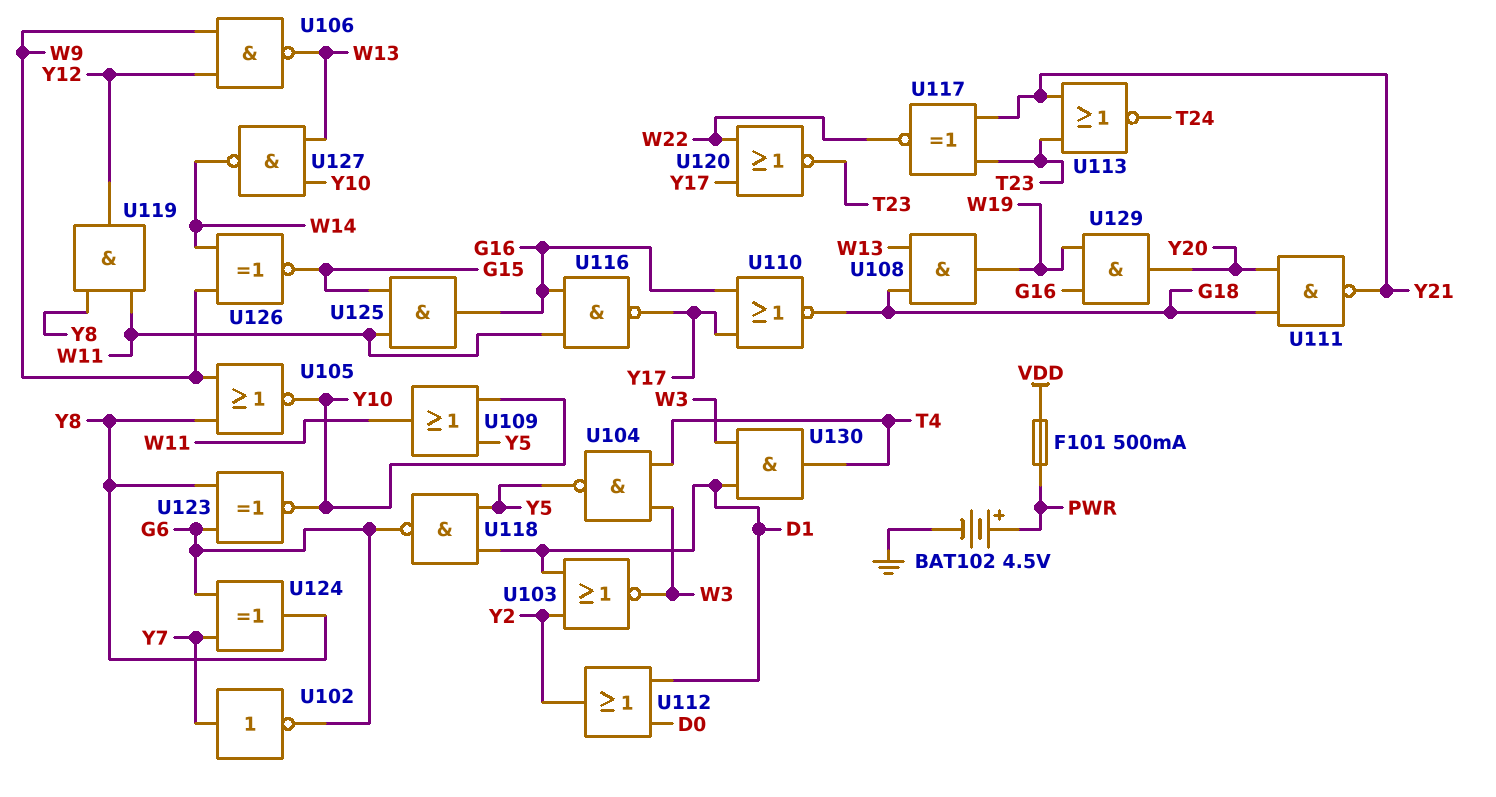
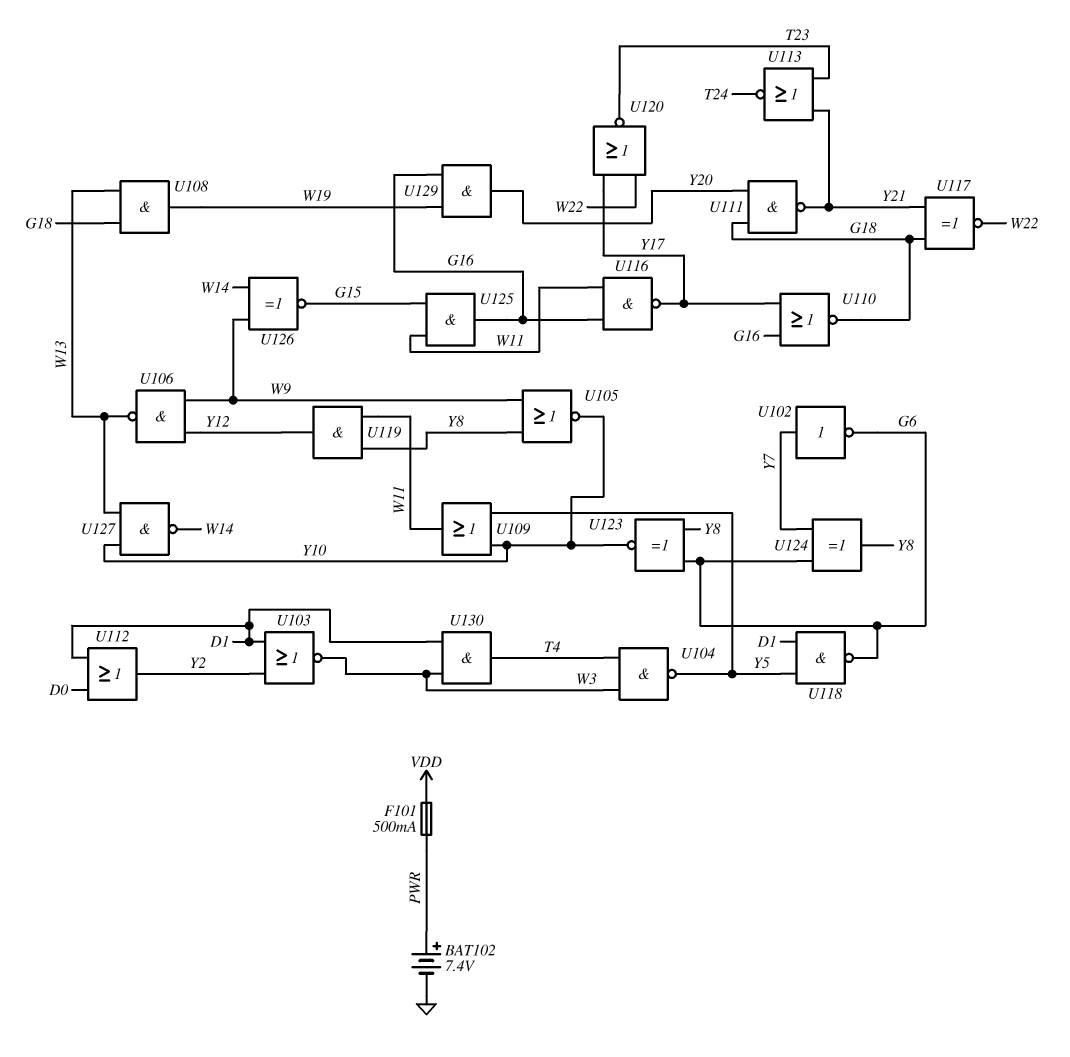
BAT102: 4.5V (plus PWR, minus GND) -> 7.4V (plus PWR, minus GND)
U117: XNOR (in T23, in Y21, out W22) -> XNOR (in G18, in Y21, out W22)

